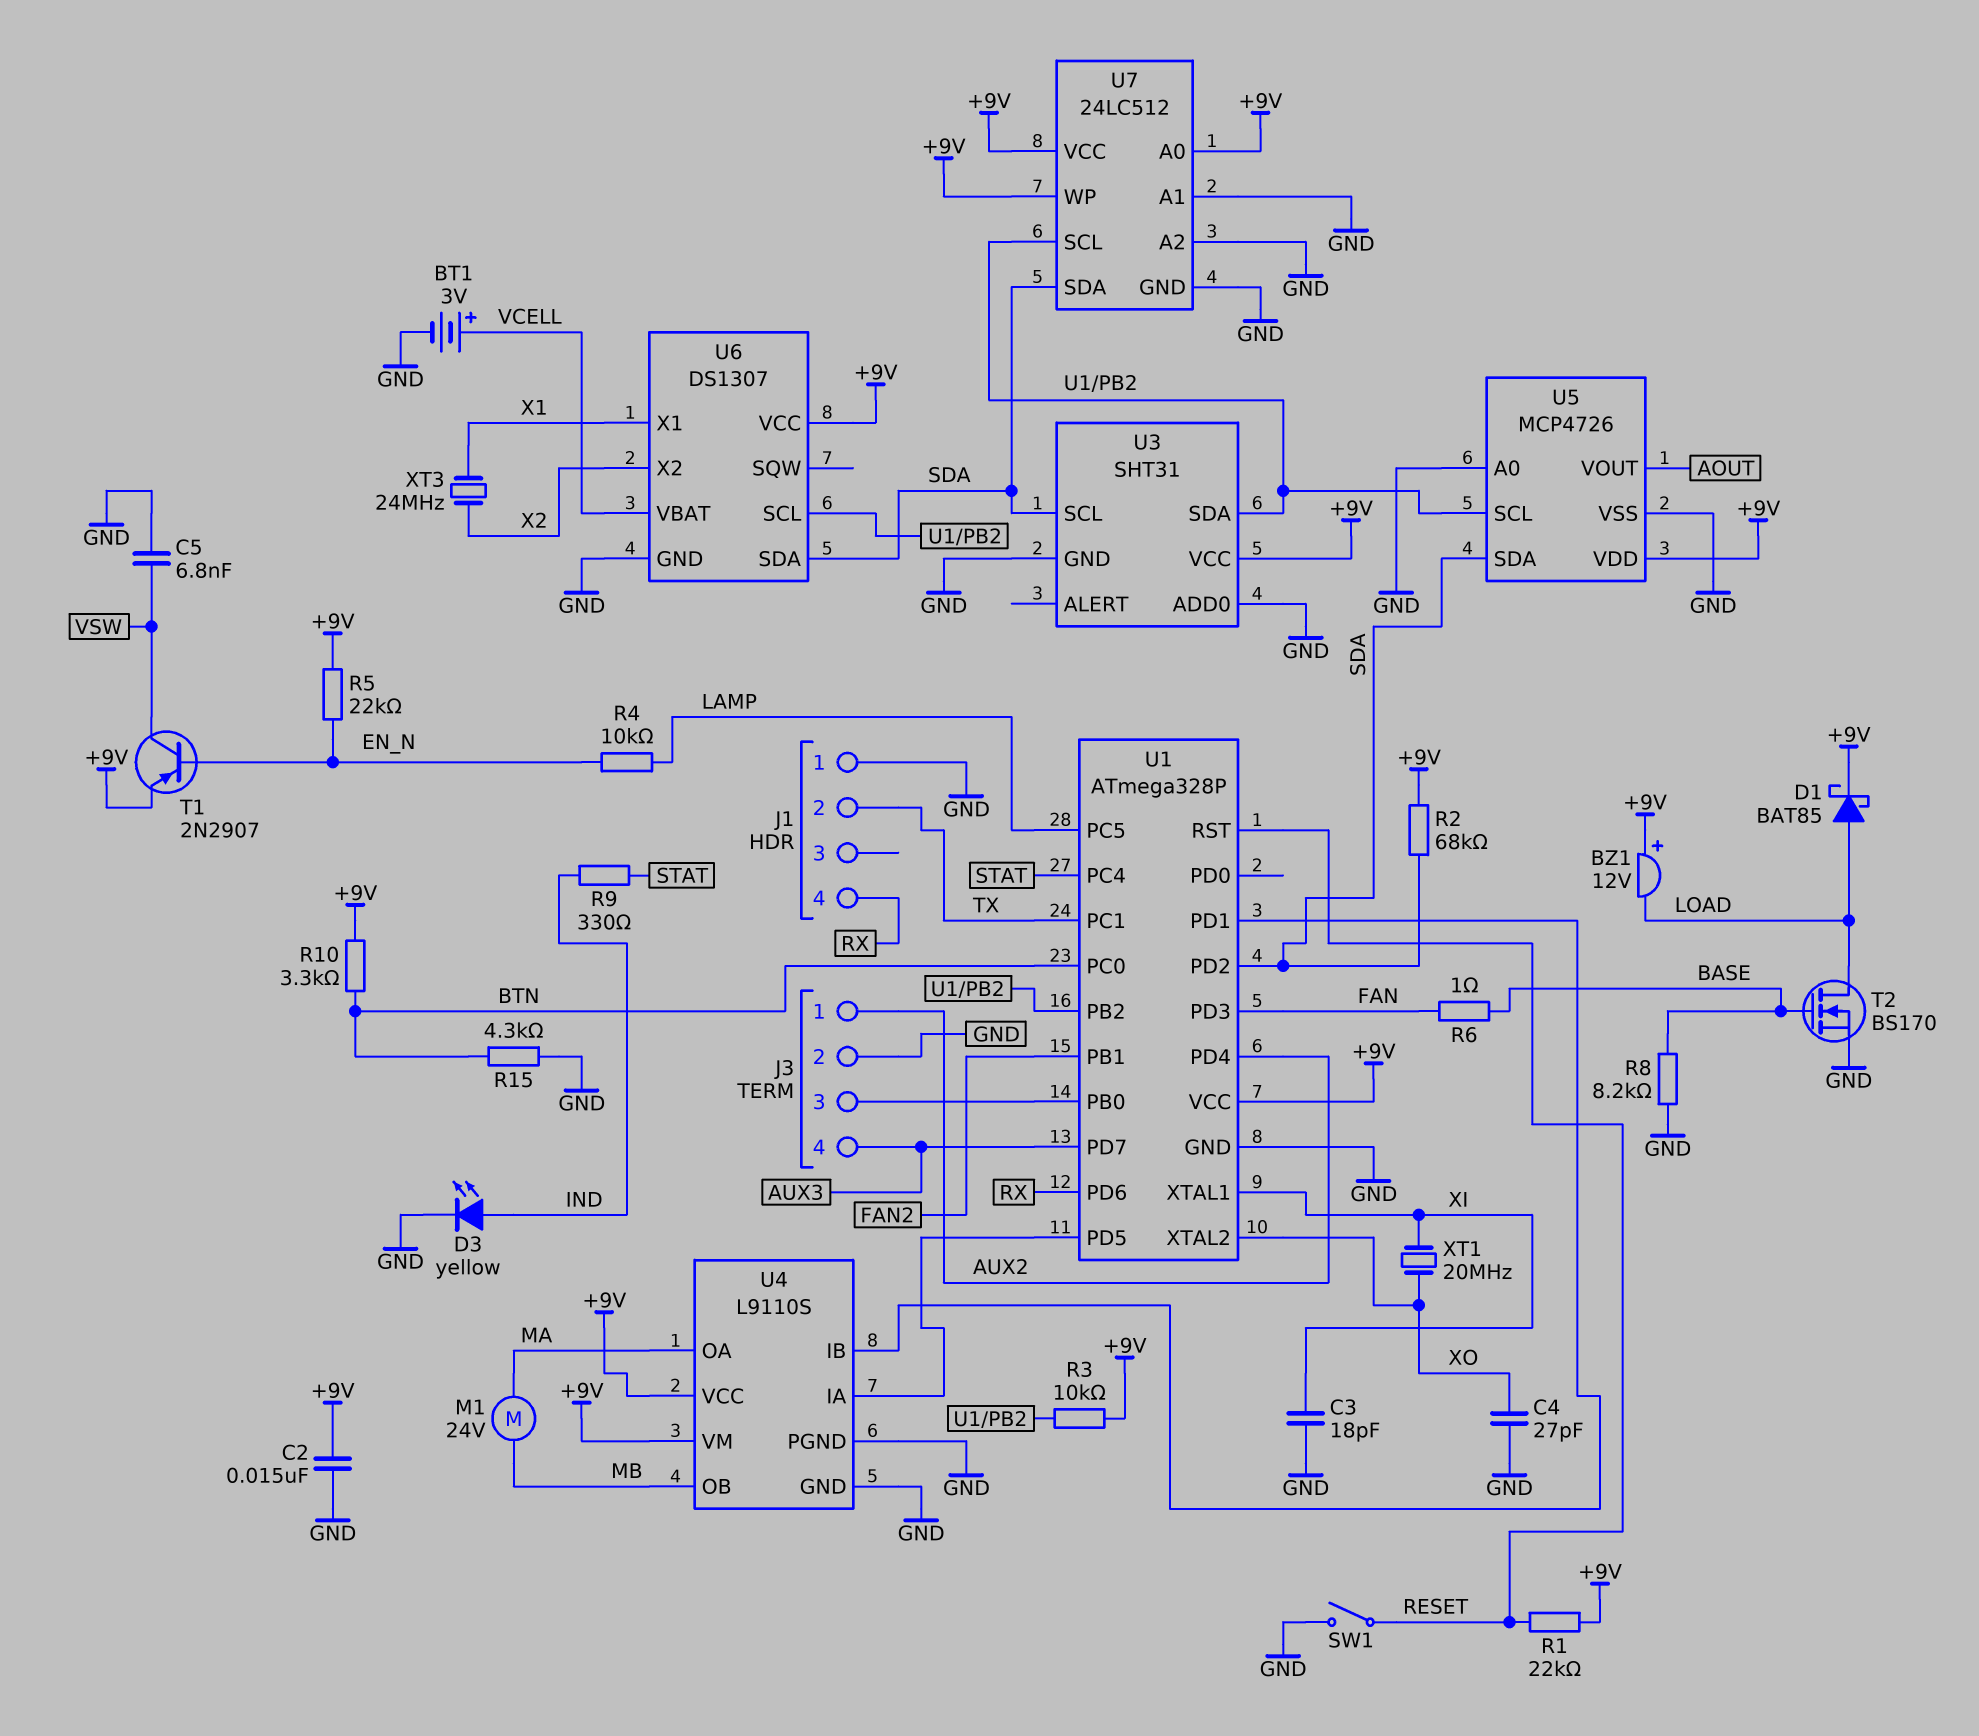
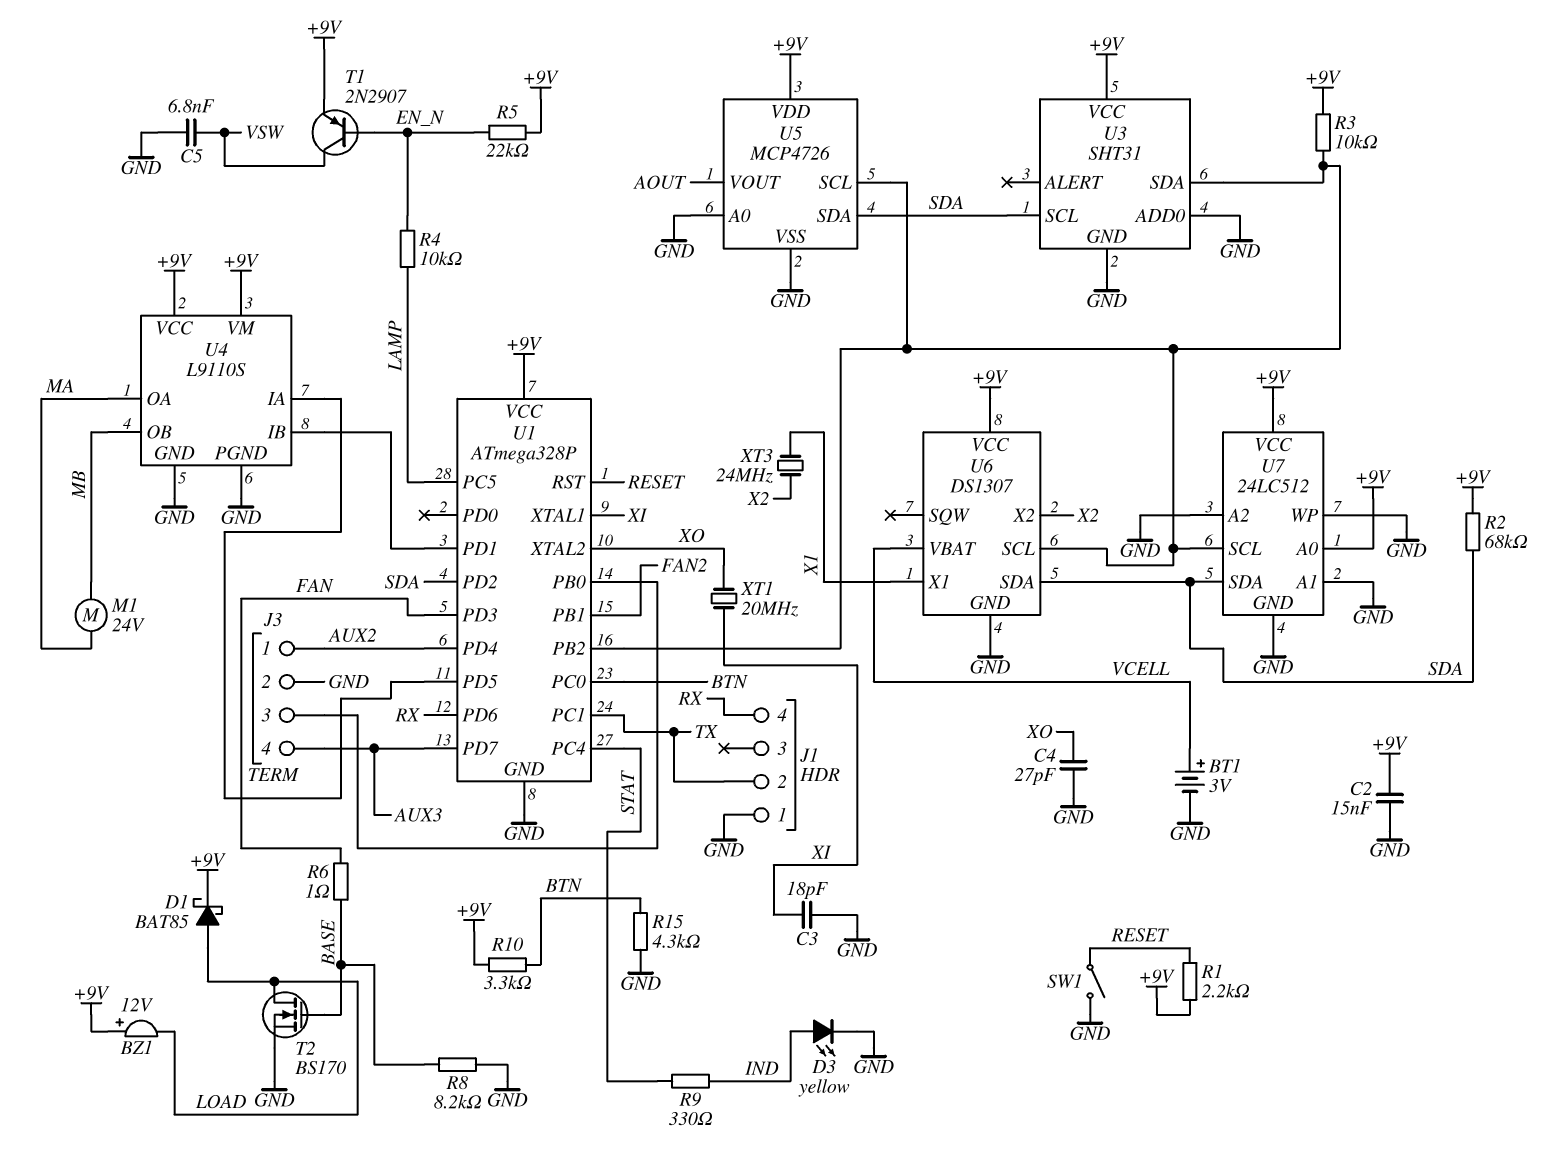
R1: 22k (+9V, RESET) -> 2.2k (+9V, RESET)
U7 pin WP: +9V -> GND

